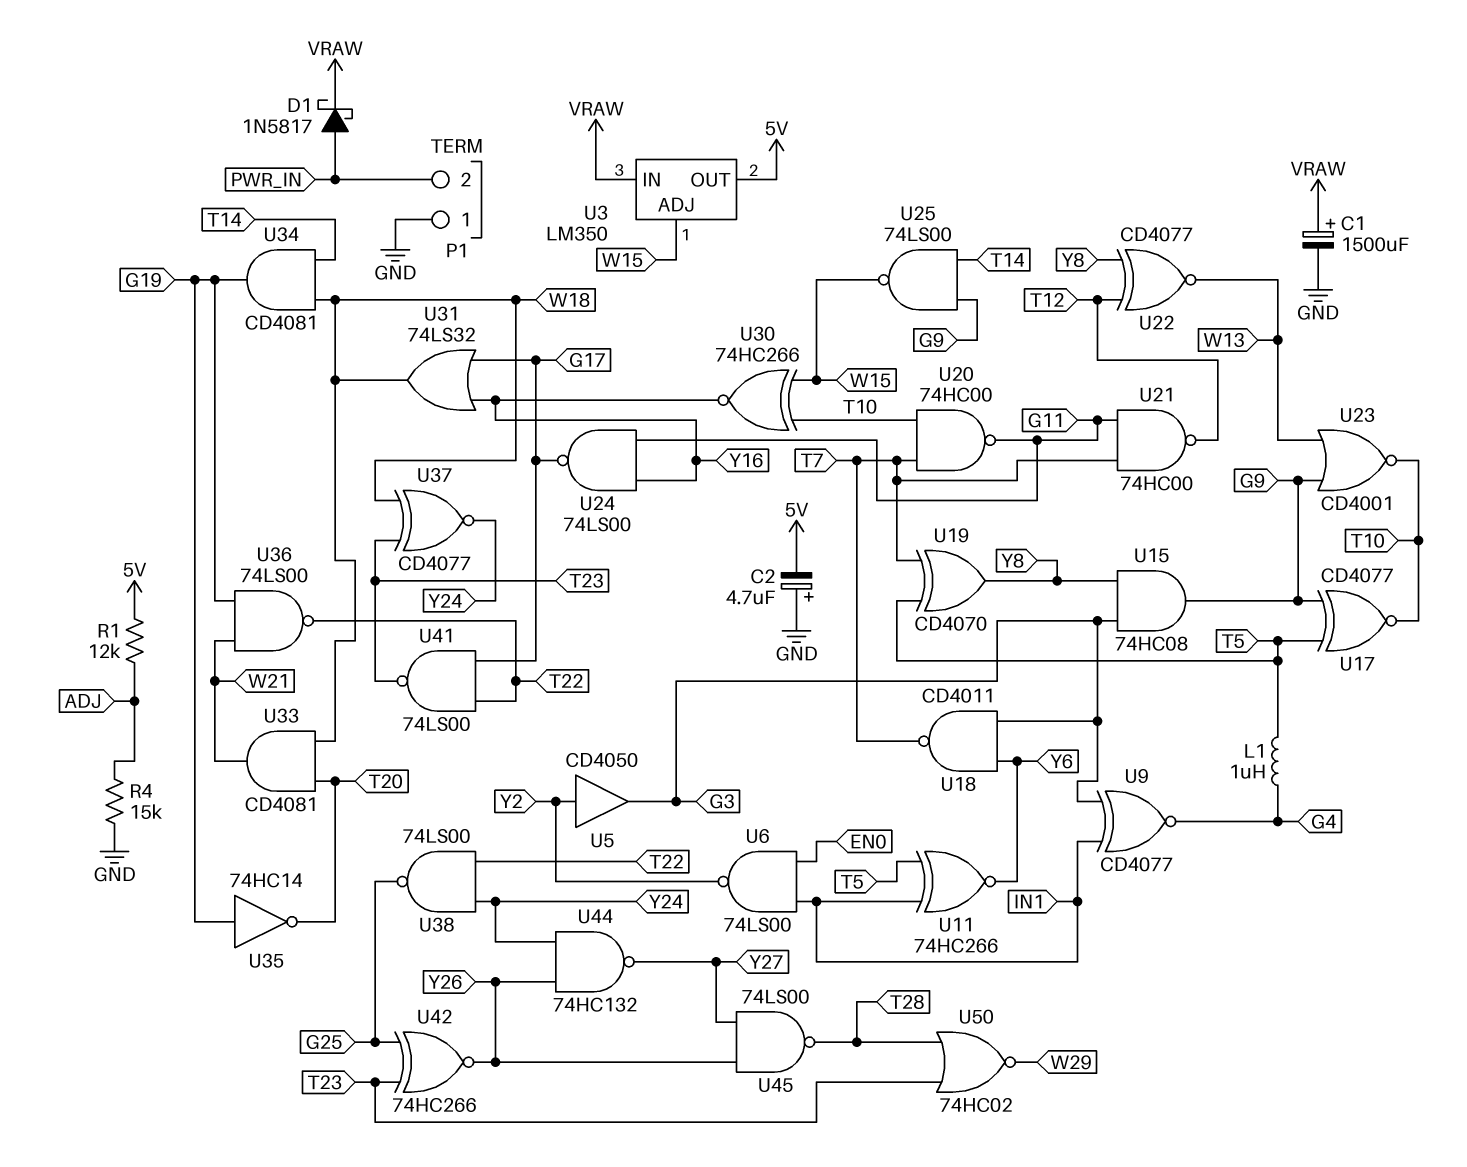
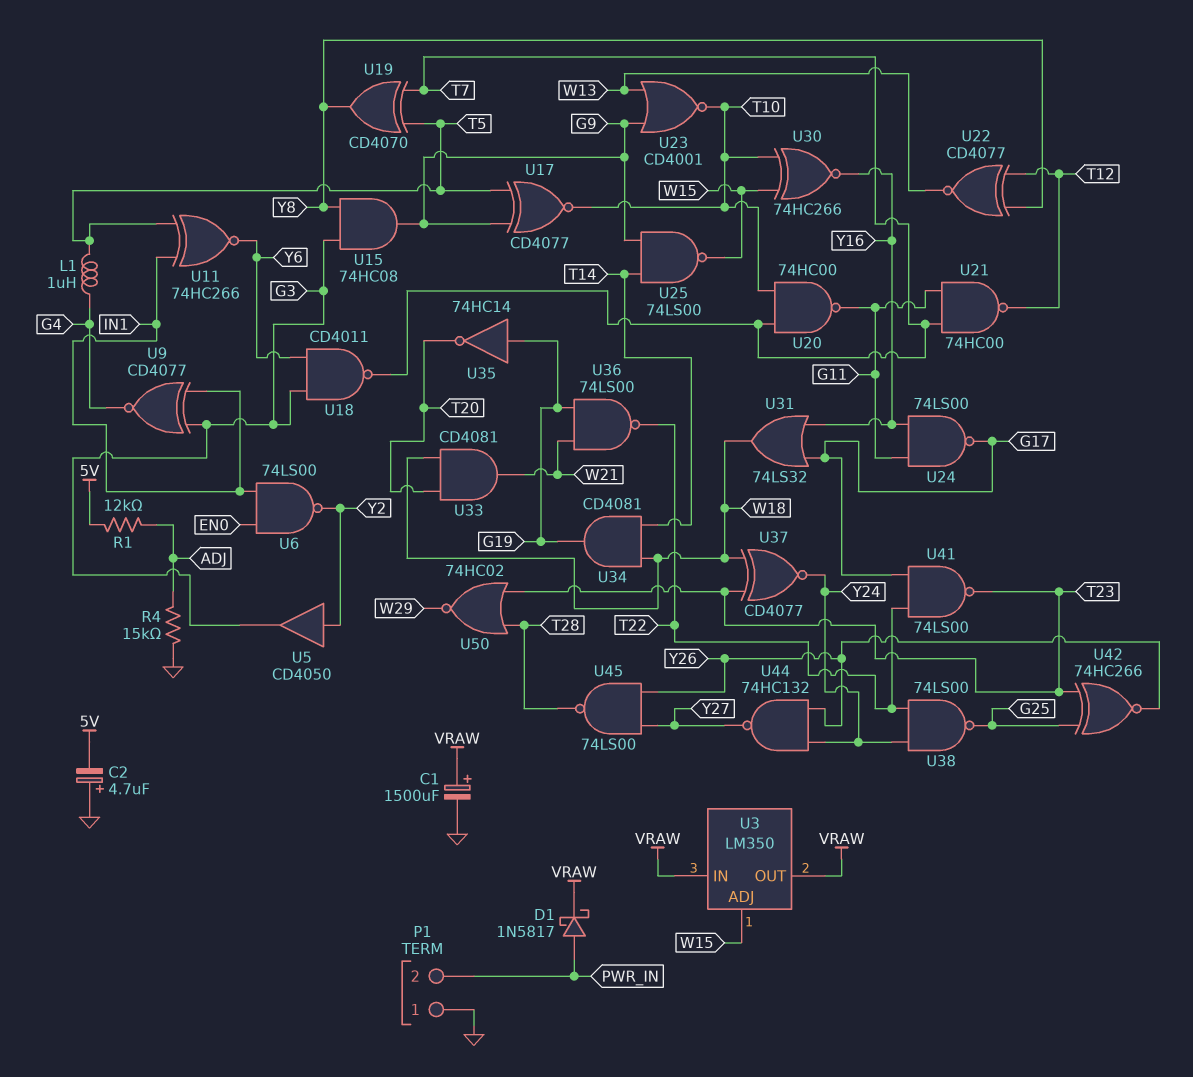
U3 pin OUT: 5V -> VRAW

